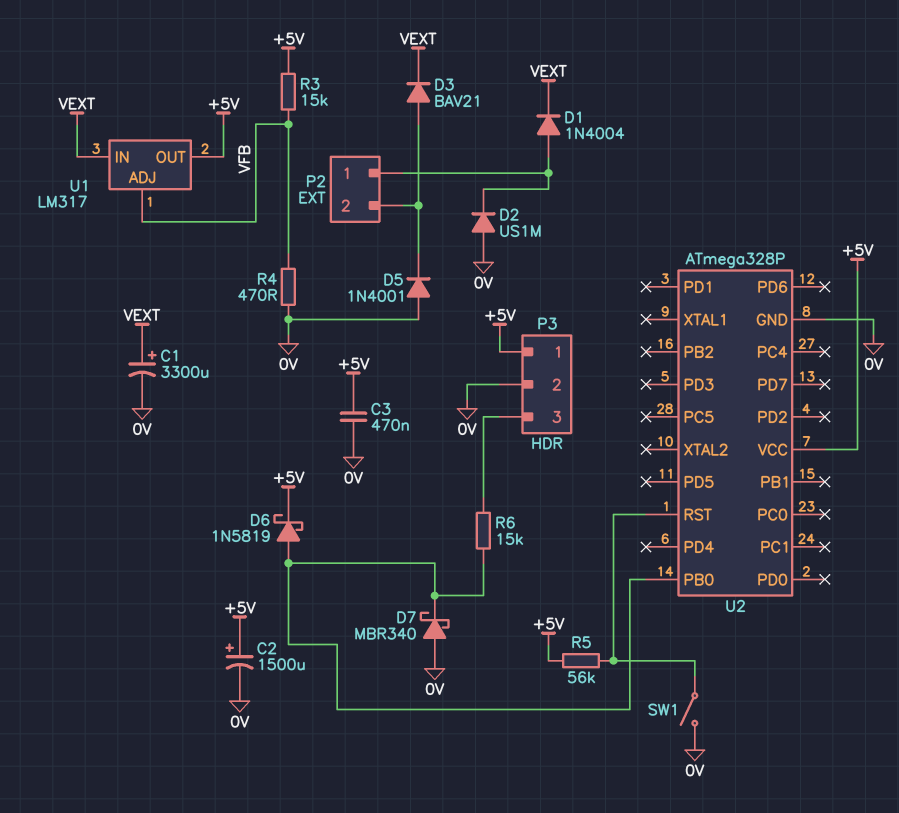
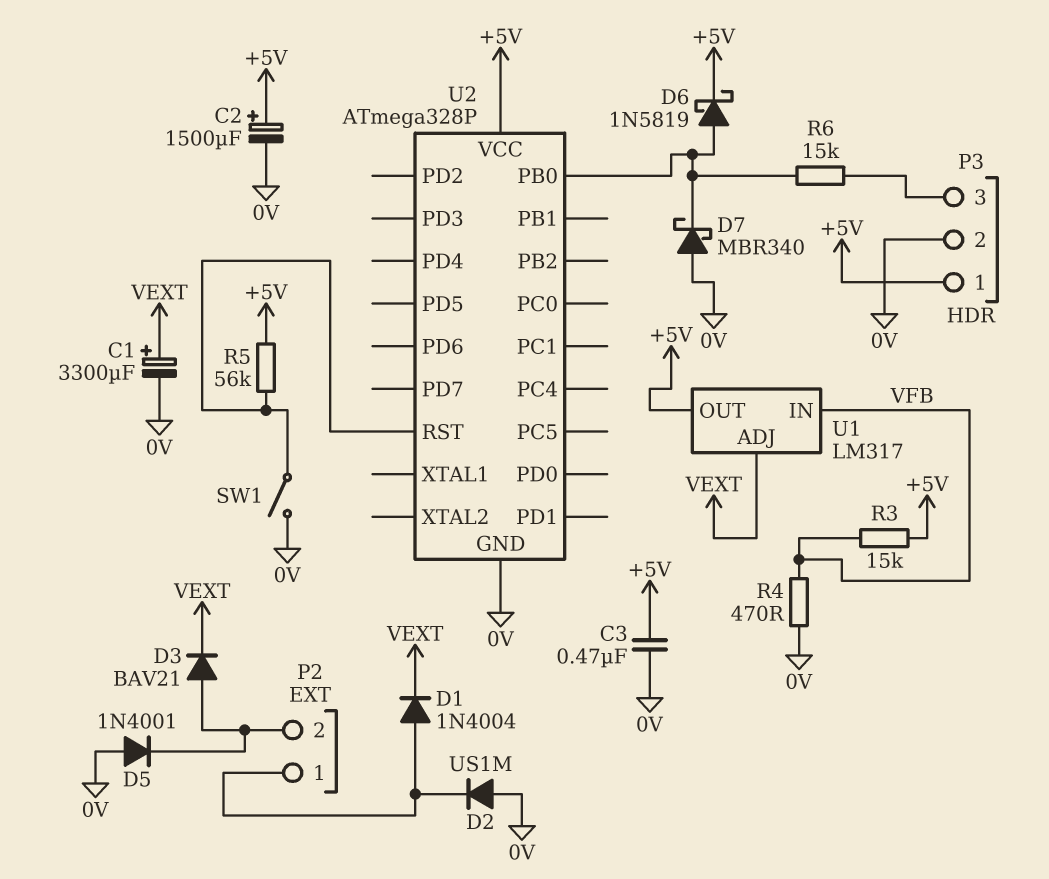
U1 pin ADJ: VFB -> VEXT
U1 pin IN: VEXT -> VFB

